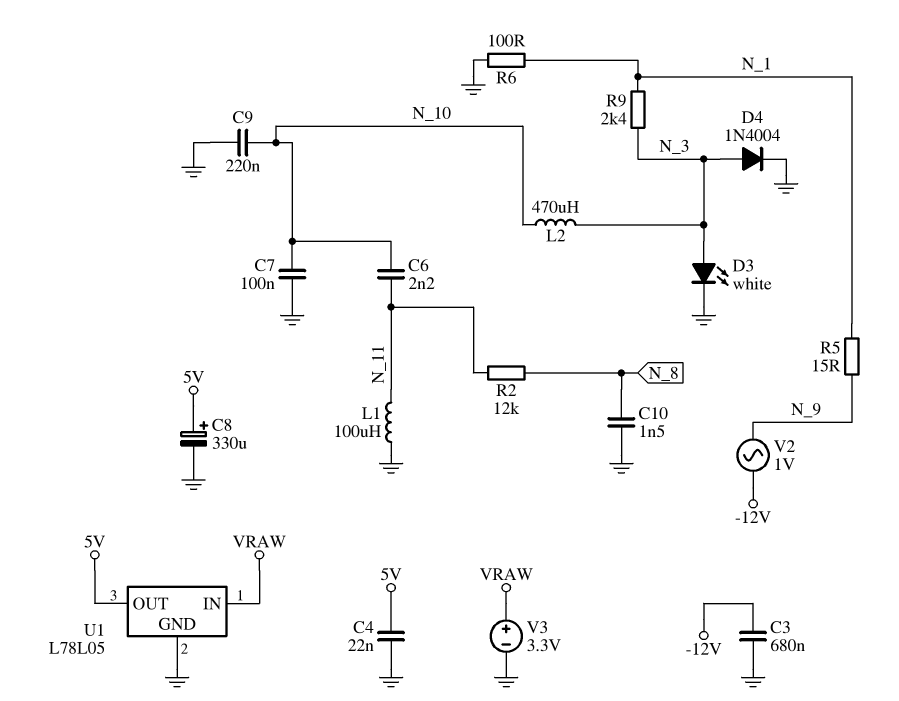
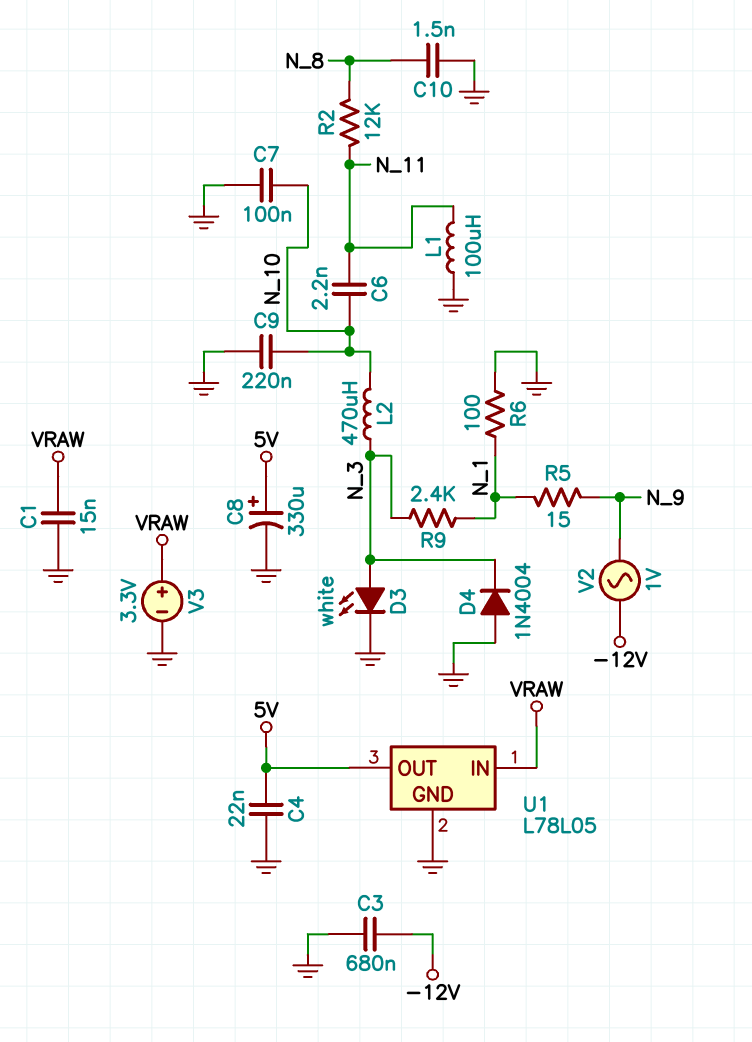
C1: none -> 15nF (GND, VRAW)
D4: diode 1N4004 (A N_3, K GND) -> diode 1N4004 (A GND, K N_3)

